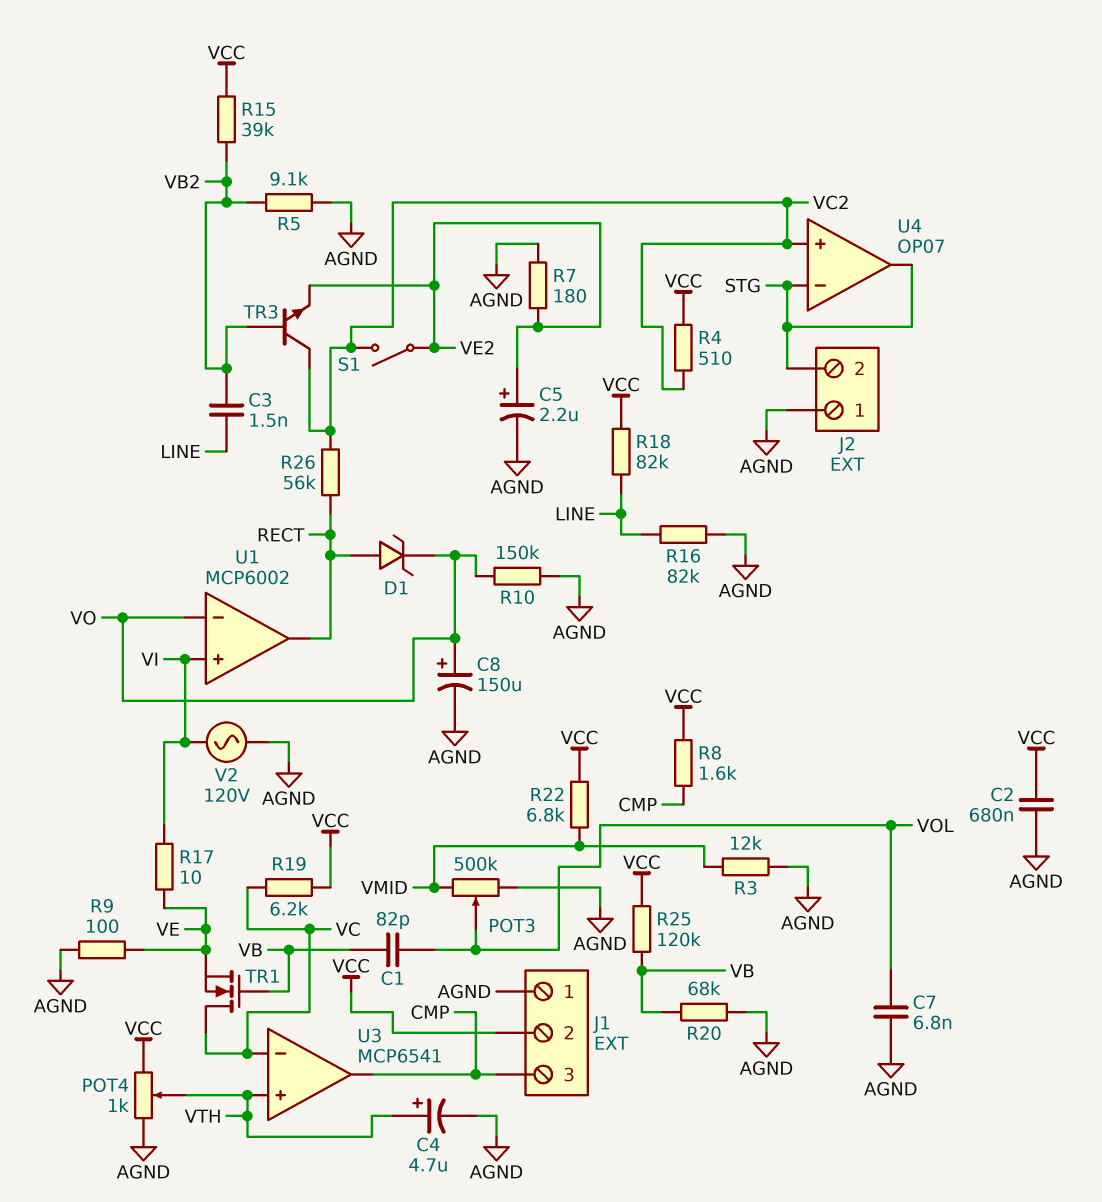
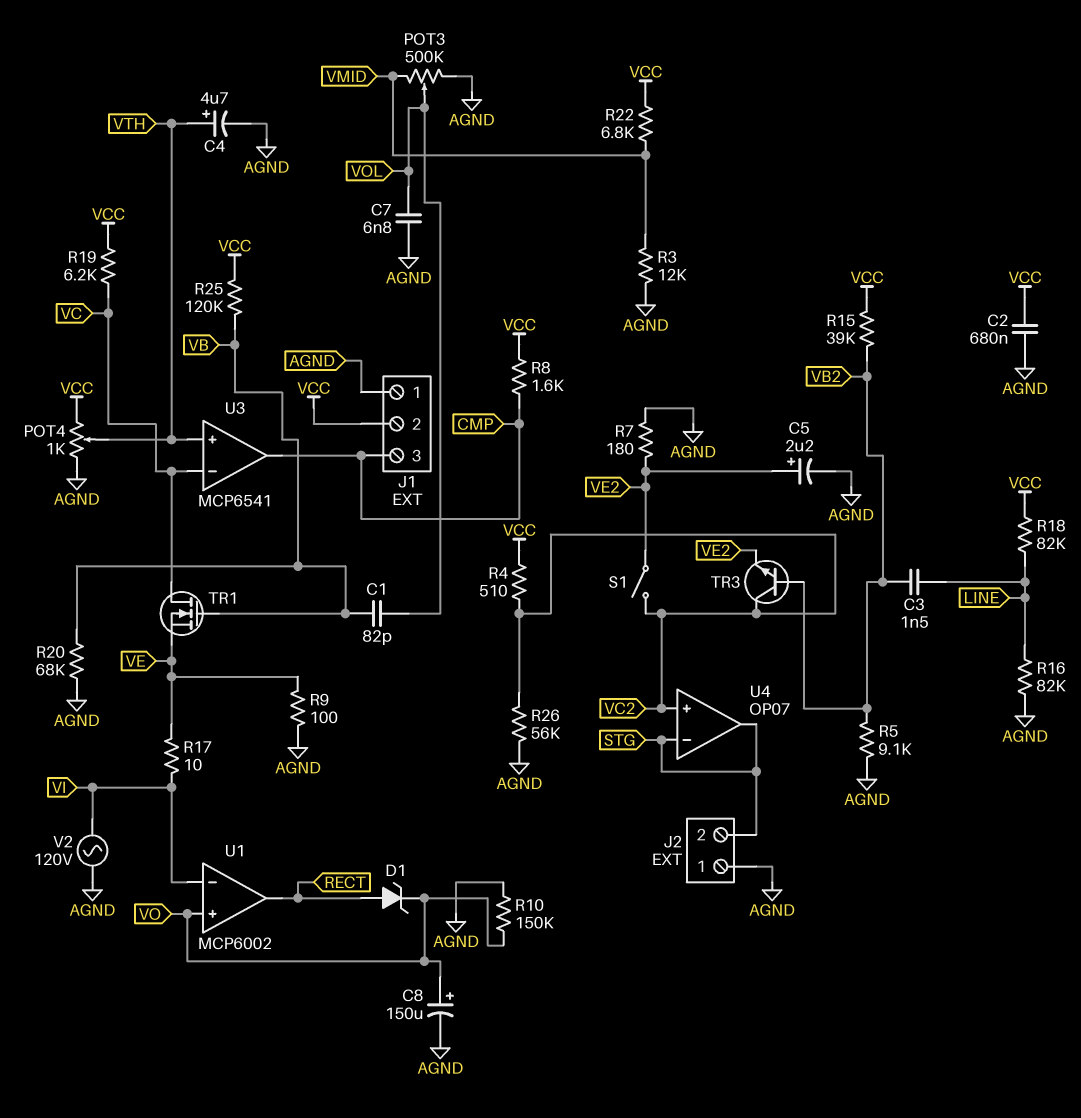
R26: 56k (RECT, VC2) -> 56k (AGND, VC2)
U1 pin in+: VI -> VO
U1 pin in-: VO -> VI

